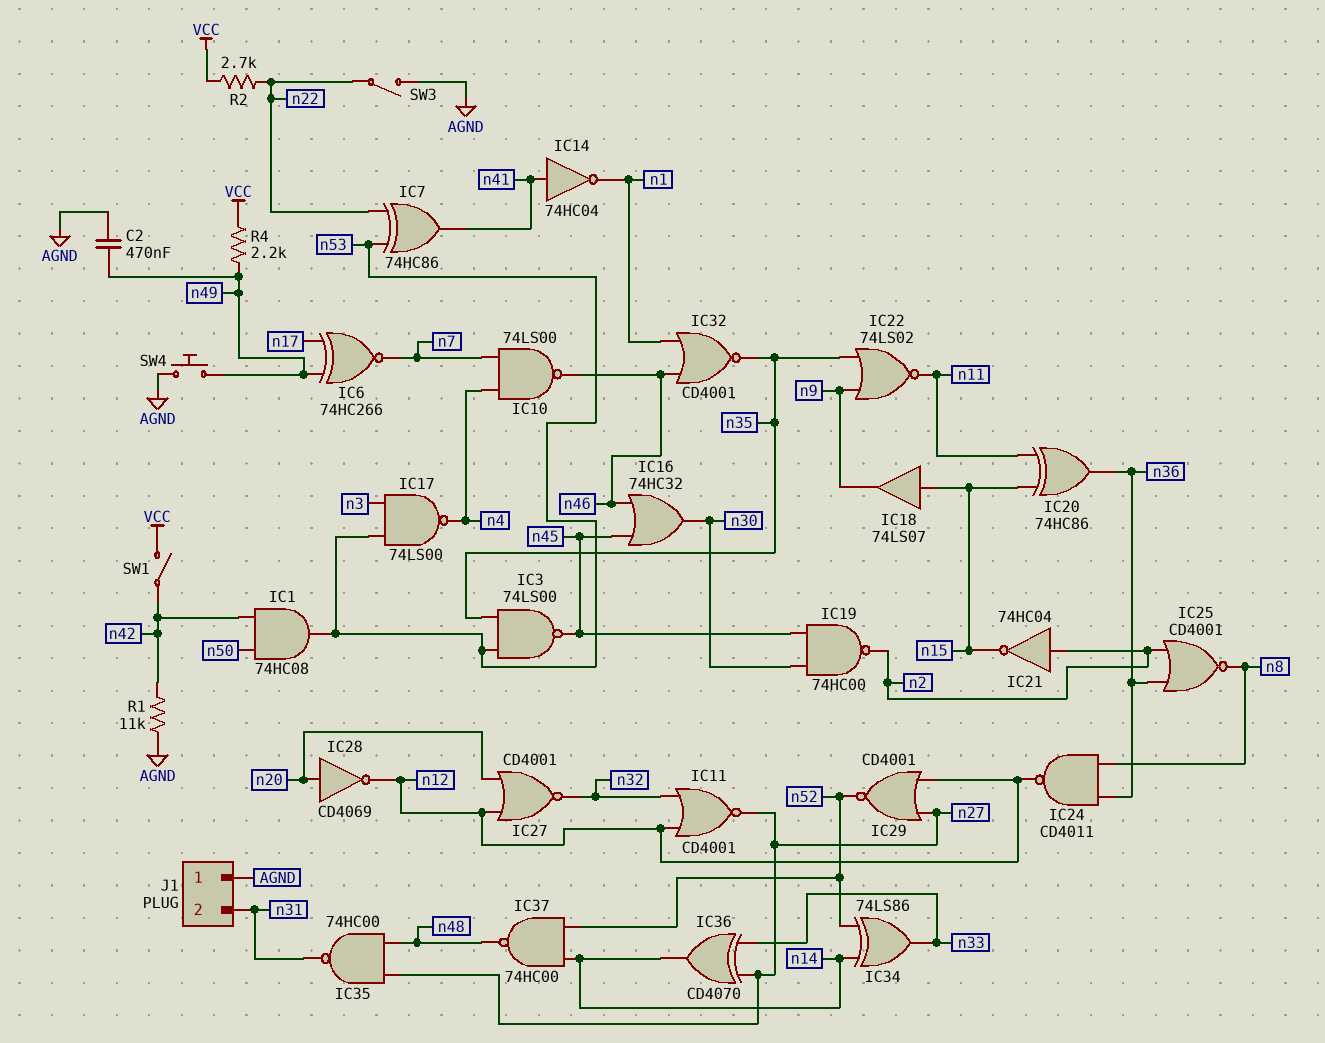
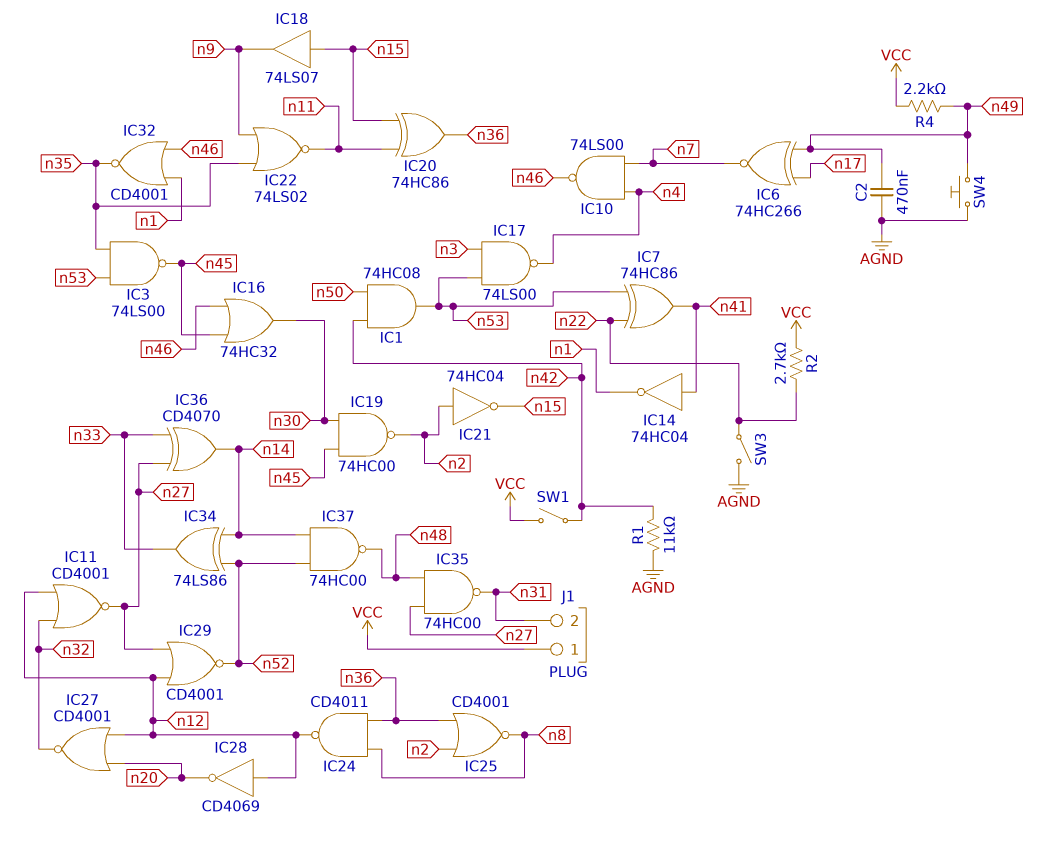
IC28: NOT CD4069 (in n20, out n12) -> NOT CD4069 (in n12, out n20)
J1 pin 1: AGND -> VCC

